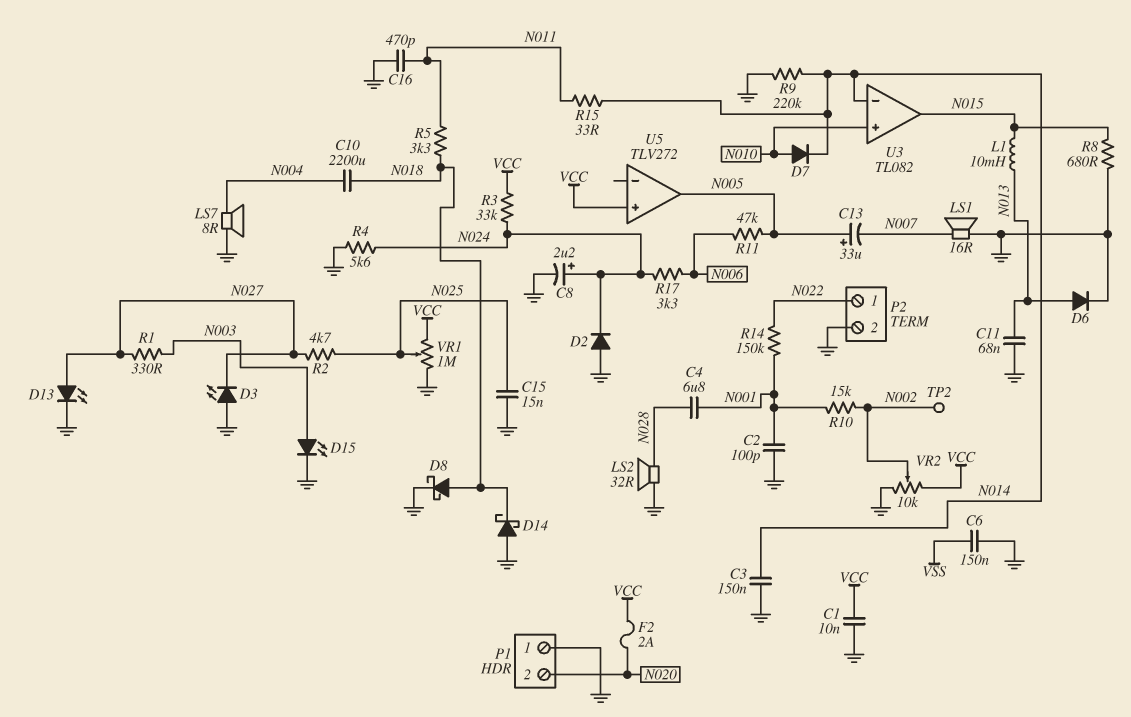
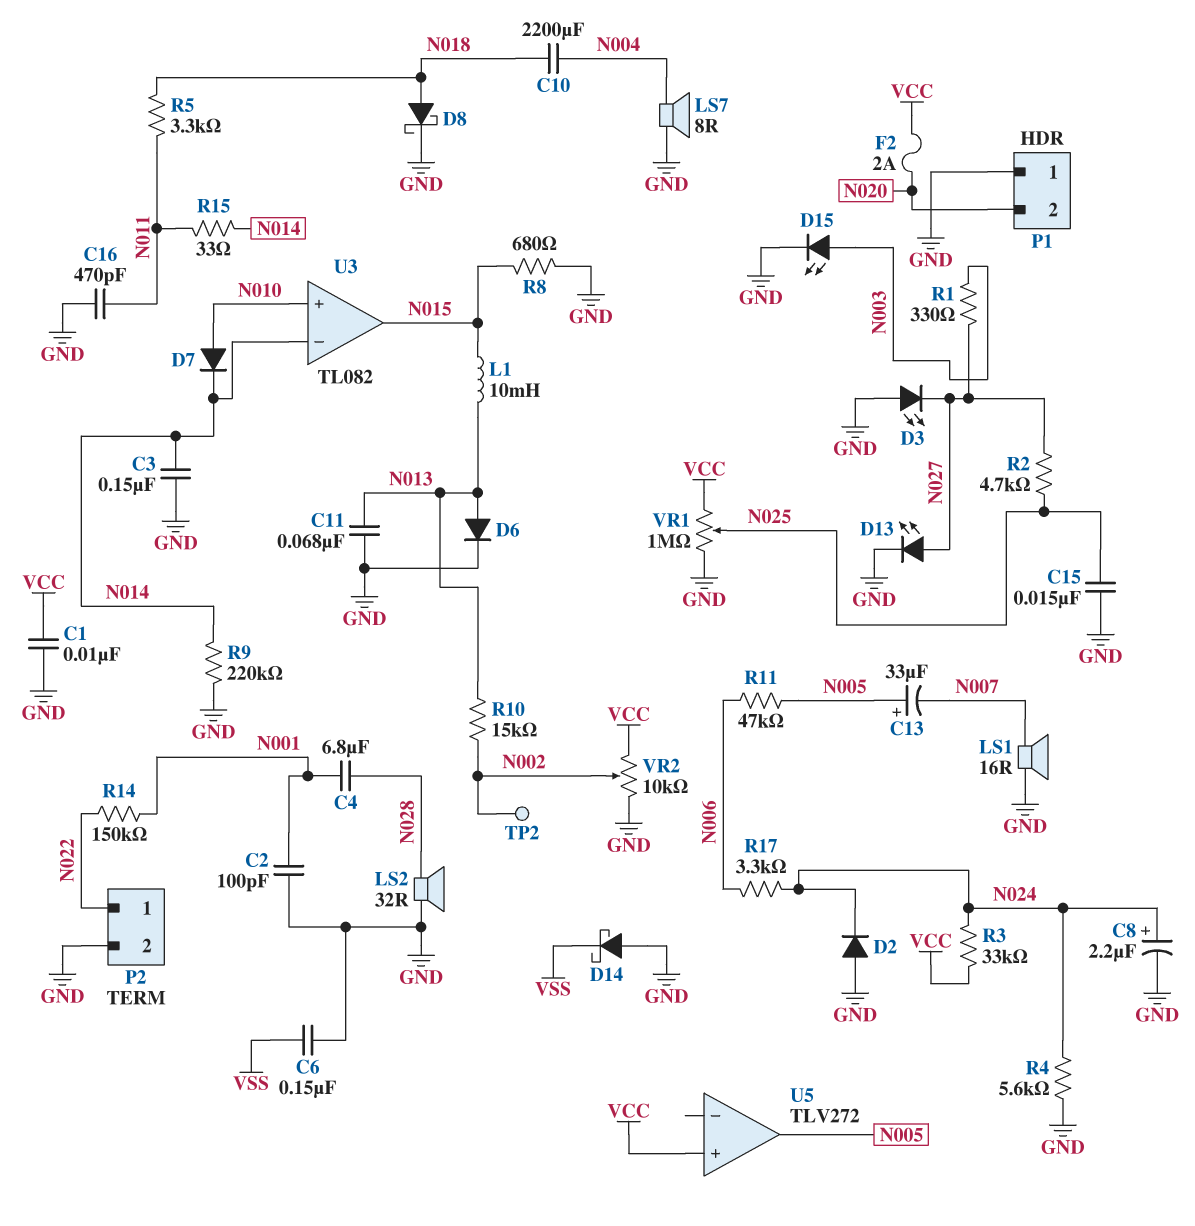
D14: schottky (A GND, K N018) -> schottky (A GND, K VSS)
R10: 15k (N001, N002) -> 15k (N002, N013)

